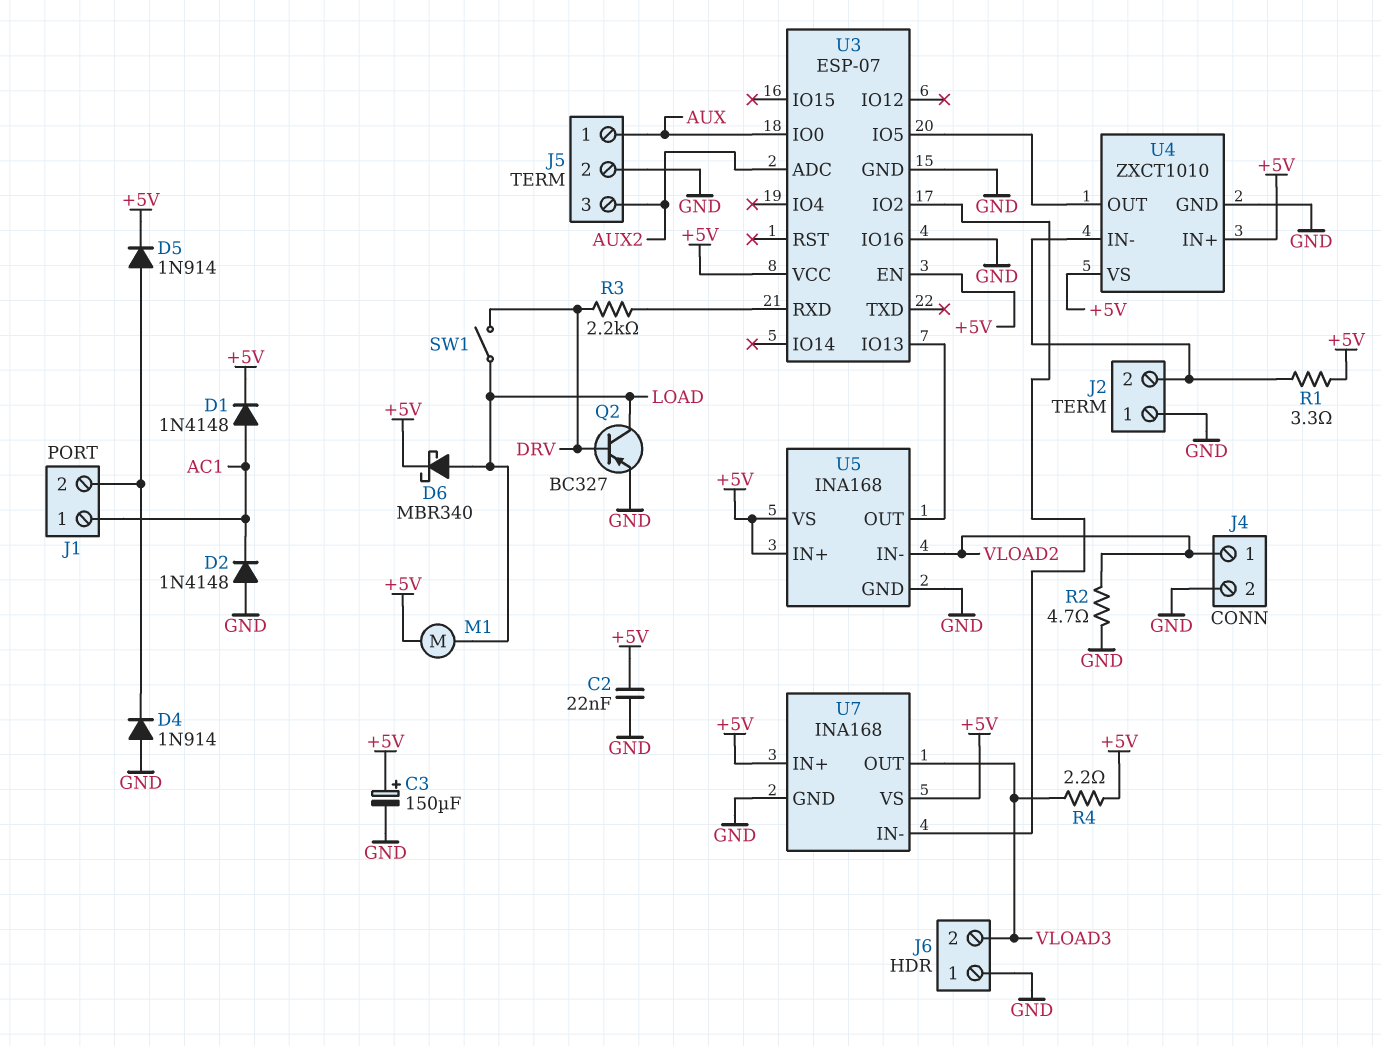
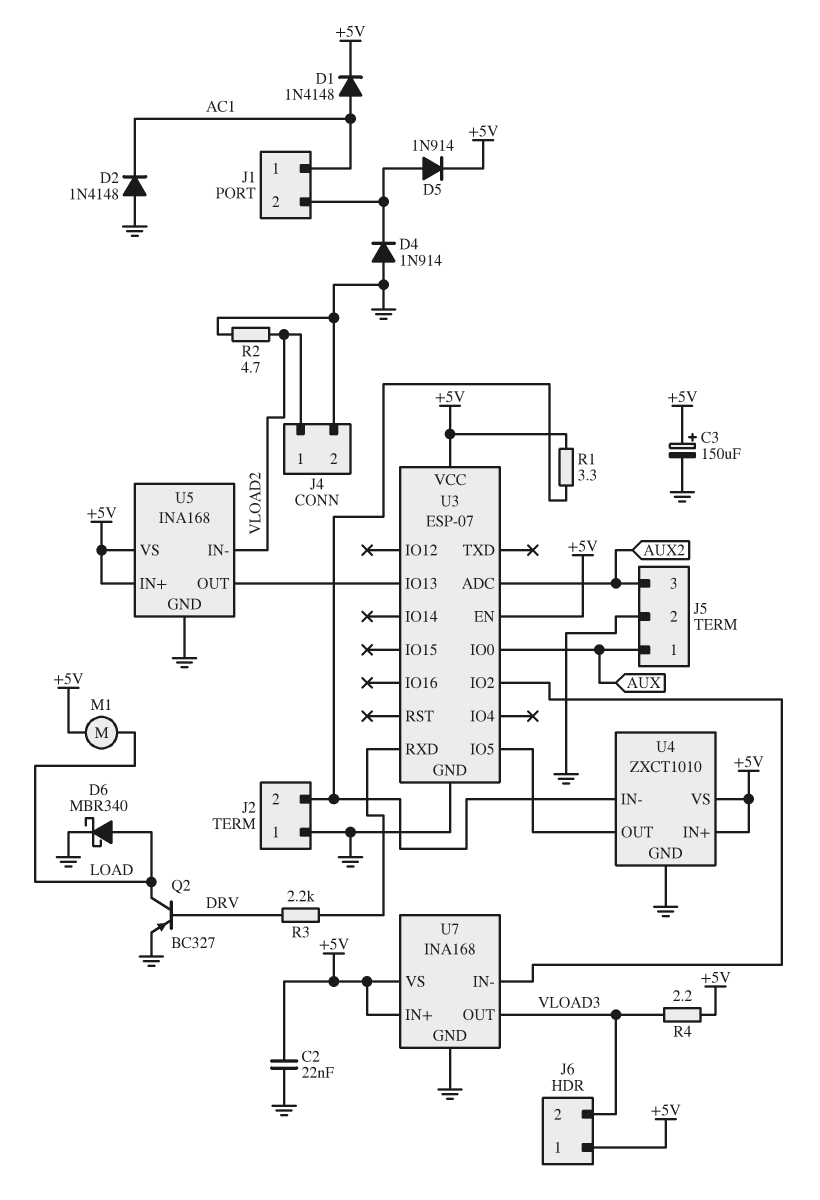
D6: schottky MBR340 (A LOAD, K +5V) -> schottky MBR340 (A LOAD, K GND)
J6 pin 1: GND -> +5V
SW1: switch (DRV, LOAD) -> none
U3 pin IO16: GND -> none

